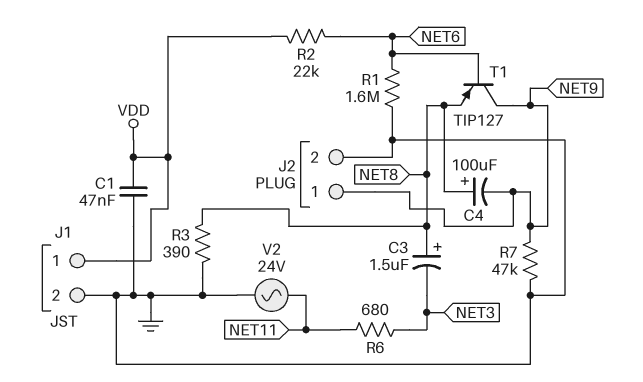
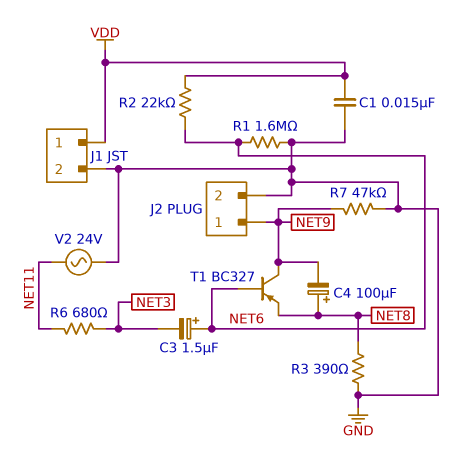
C1: 47nF (GND, VDD) -> 15nF (GND, VDD)
C3: 1.5uF (plus NET8, minus NET3) -> 1.5uF (plus NET6, minus NET3)
T1: PNP TIP127 (B NET6, C NET9, E NET8) -> PNP BC327 (B NET6, C NET9, E NET8)

